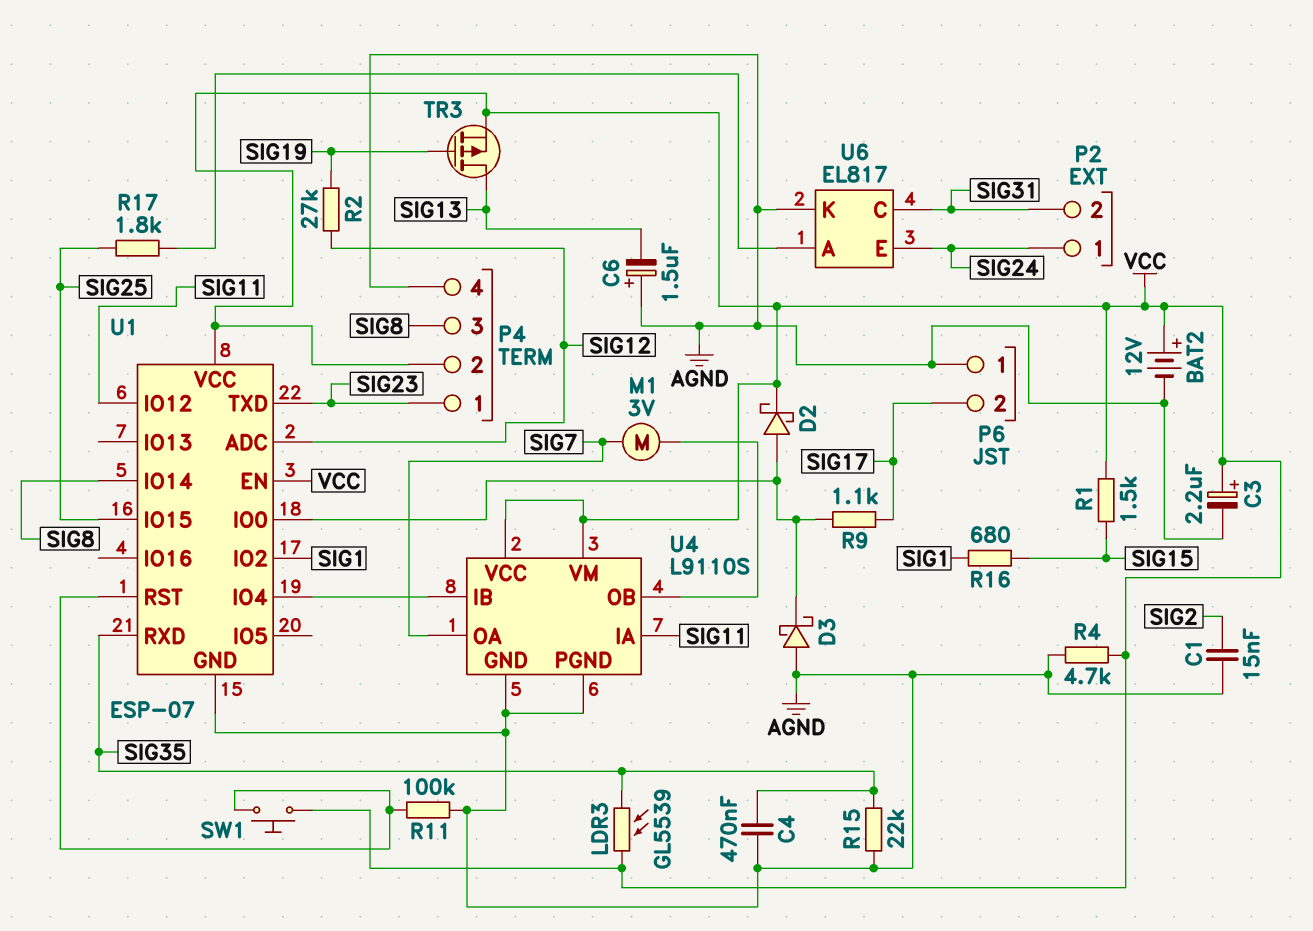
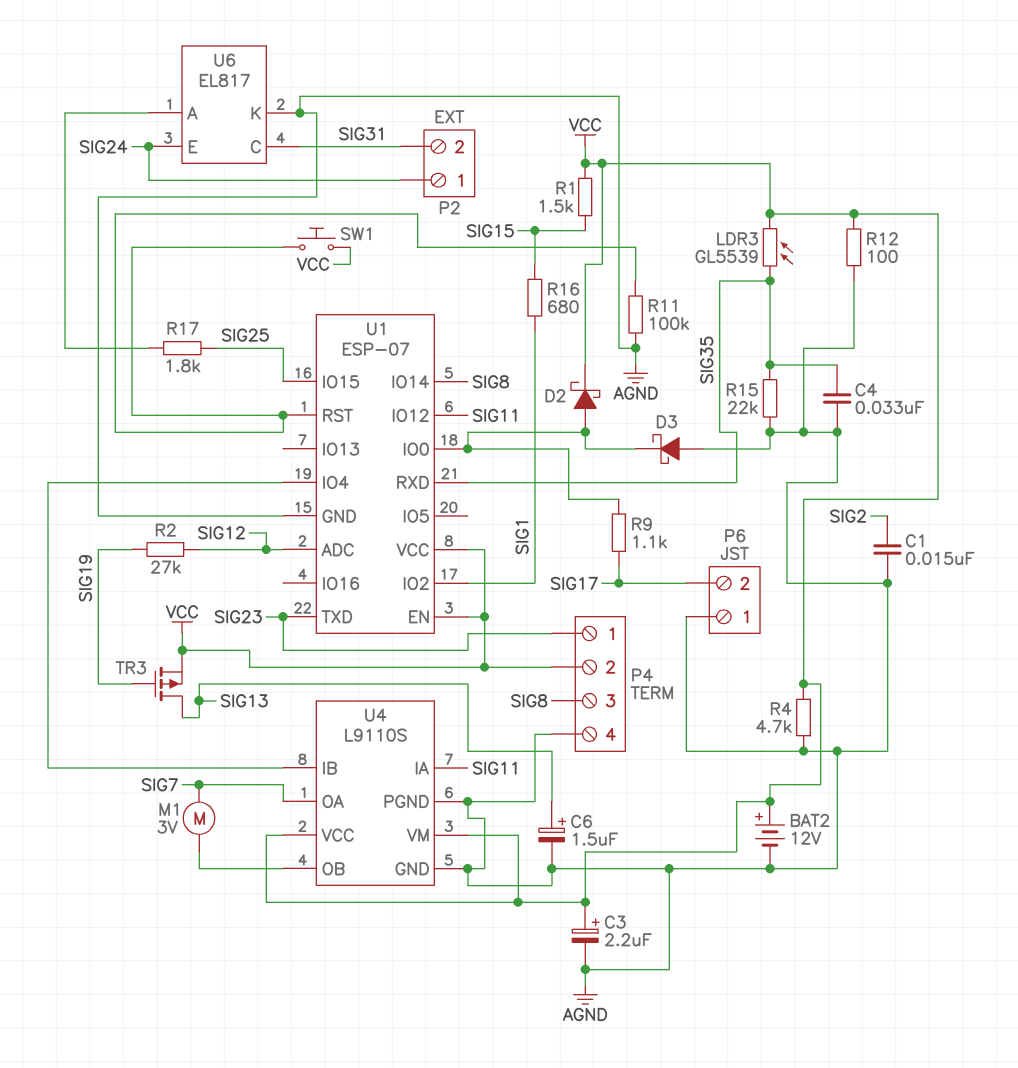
C4: 470nF (AGND, SIG35) -> 33nF (AGND, SIG35)
C6: 1.5uF (plus AGND, minus SIG13) -> 1.5uF (plus SIG13, minus AGND)
R12: none -> 100 (AGND, VCC)

